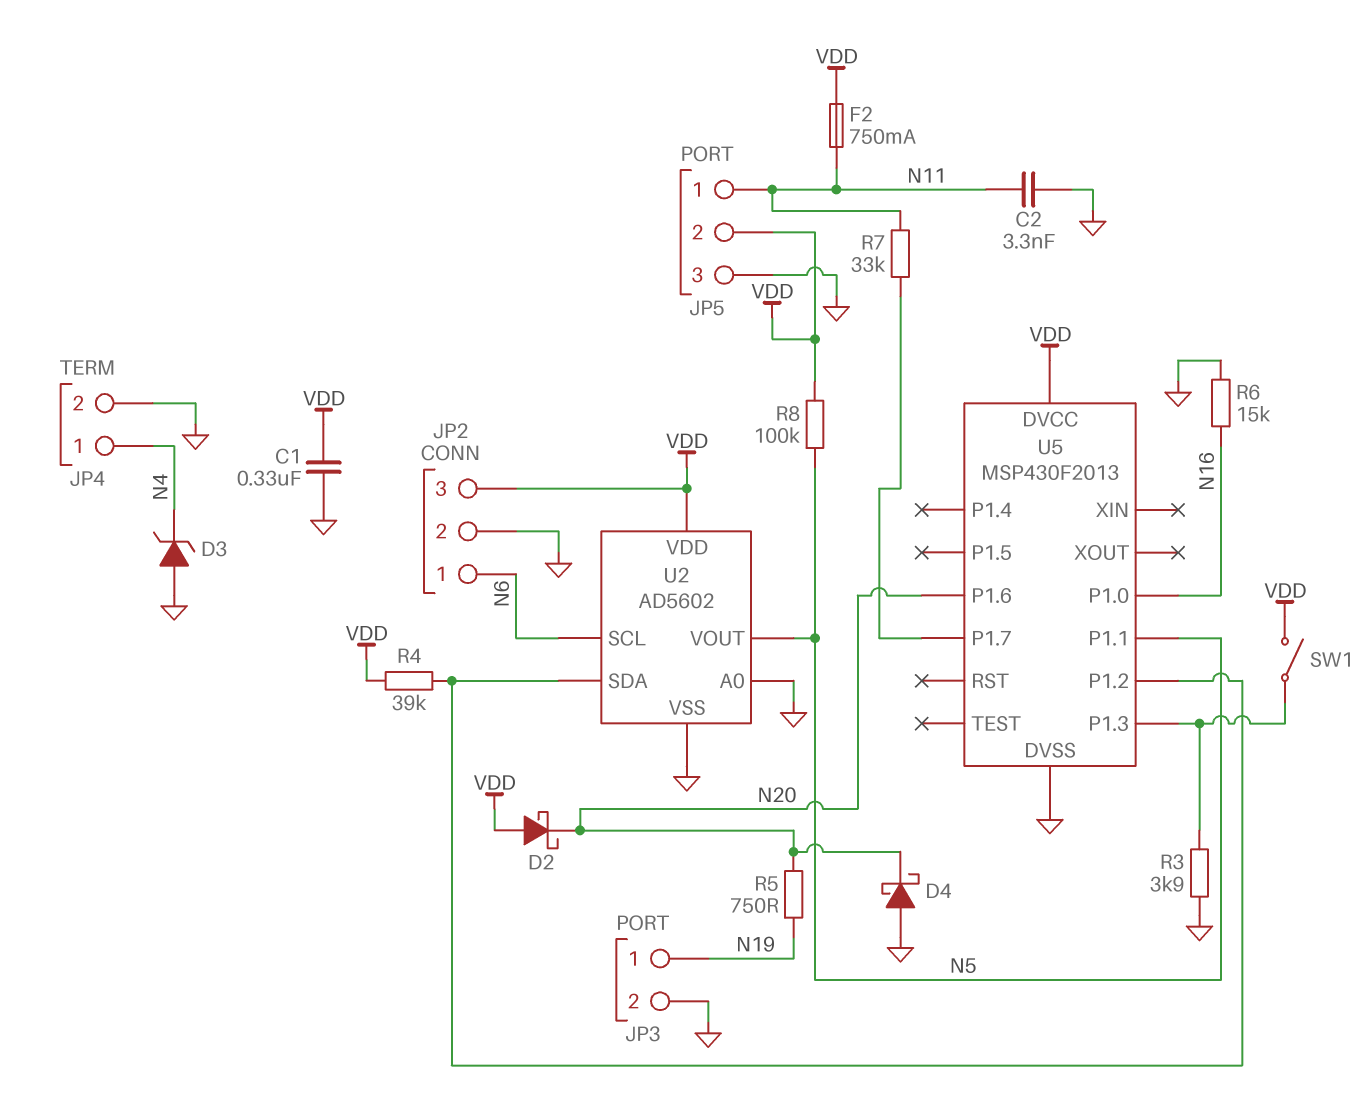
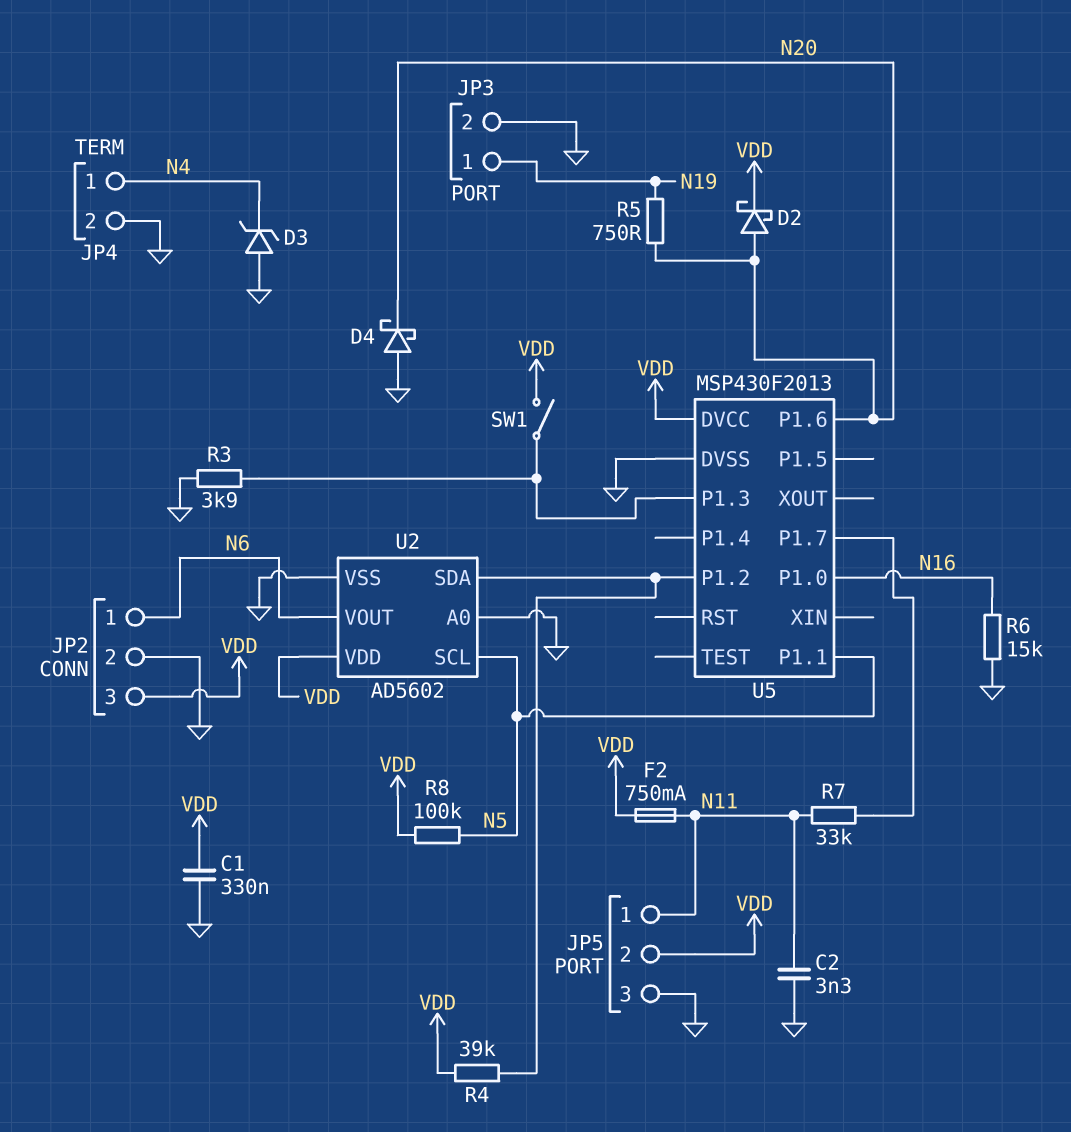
D2: schottky (A VDD, K N20) -> schottky (A N20, K VDD)
U2 pin SCL: N6 -> N5
U2 pin VOUT: N5 -> N6

